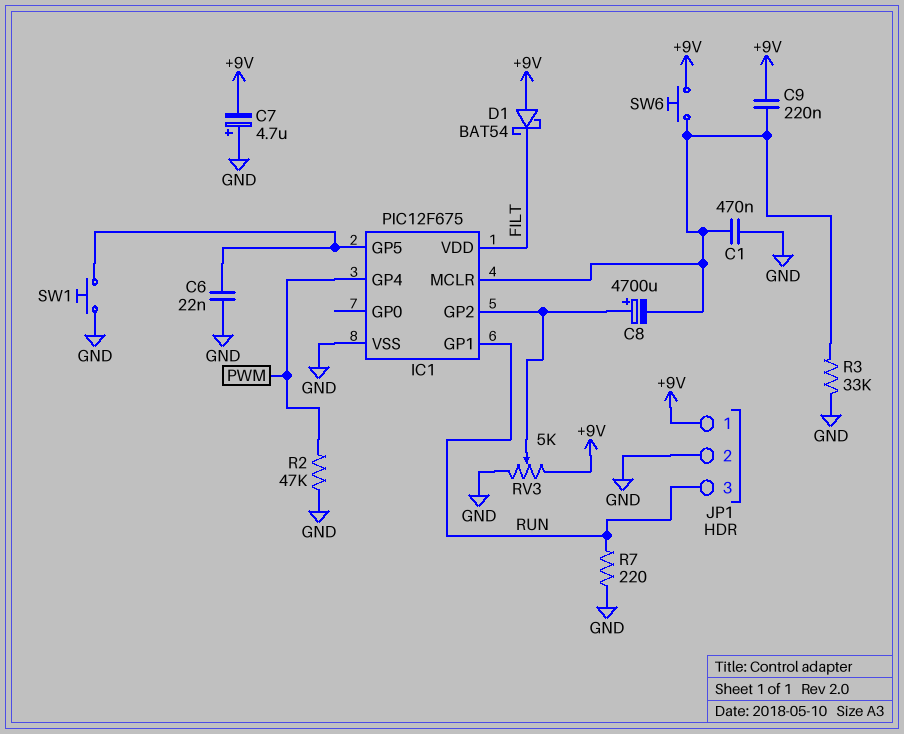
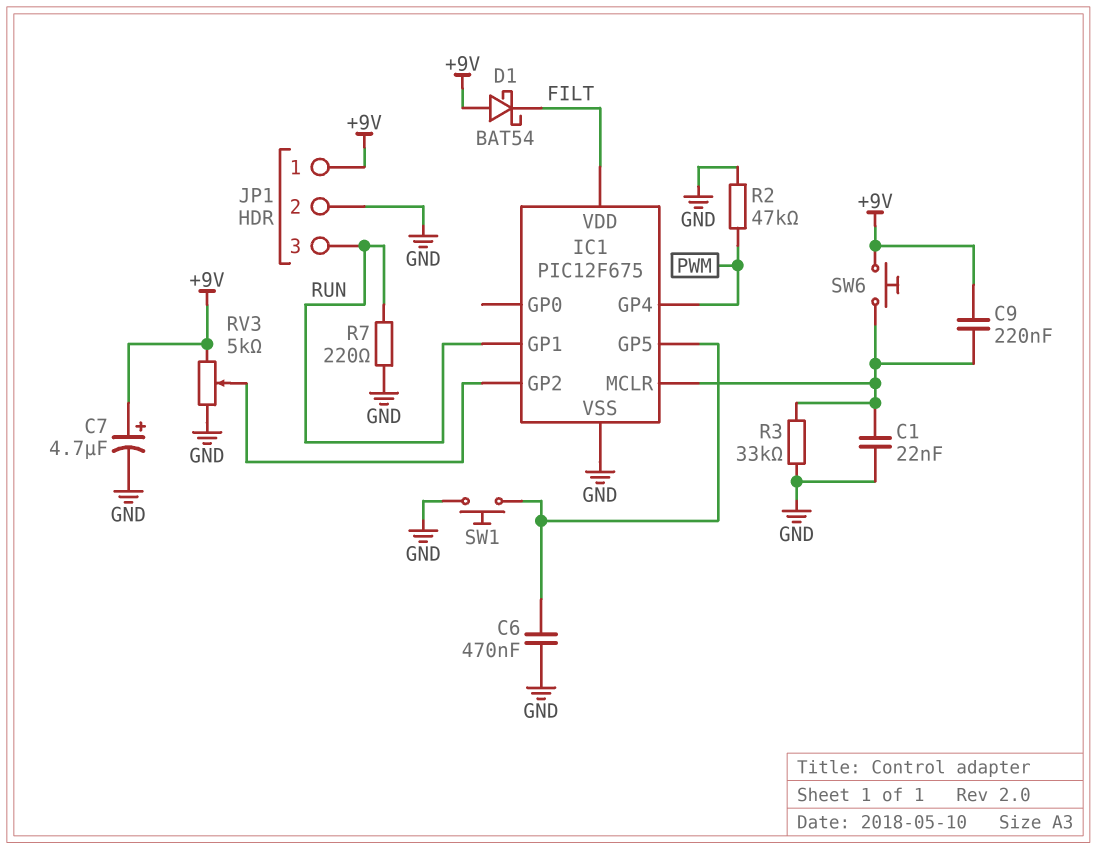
C1: 470nF (GND, IC1/MCLR) -> 22nF (GND, IC1/MCLR)
C6: 22nF (GND, IC1/GP5) -> 470nF (GND, IC1/GP5)
C7: 4.7uF (plus GND, minus +9V) -> 4.7uF (plus +9V, minus GND)
C8: 4700uF (plus IC1/GP2, minus IC1/MCLR) -> none

